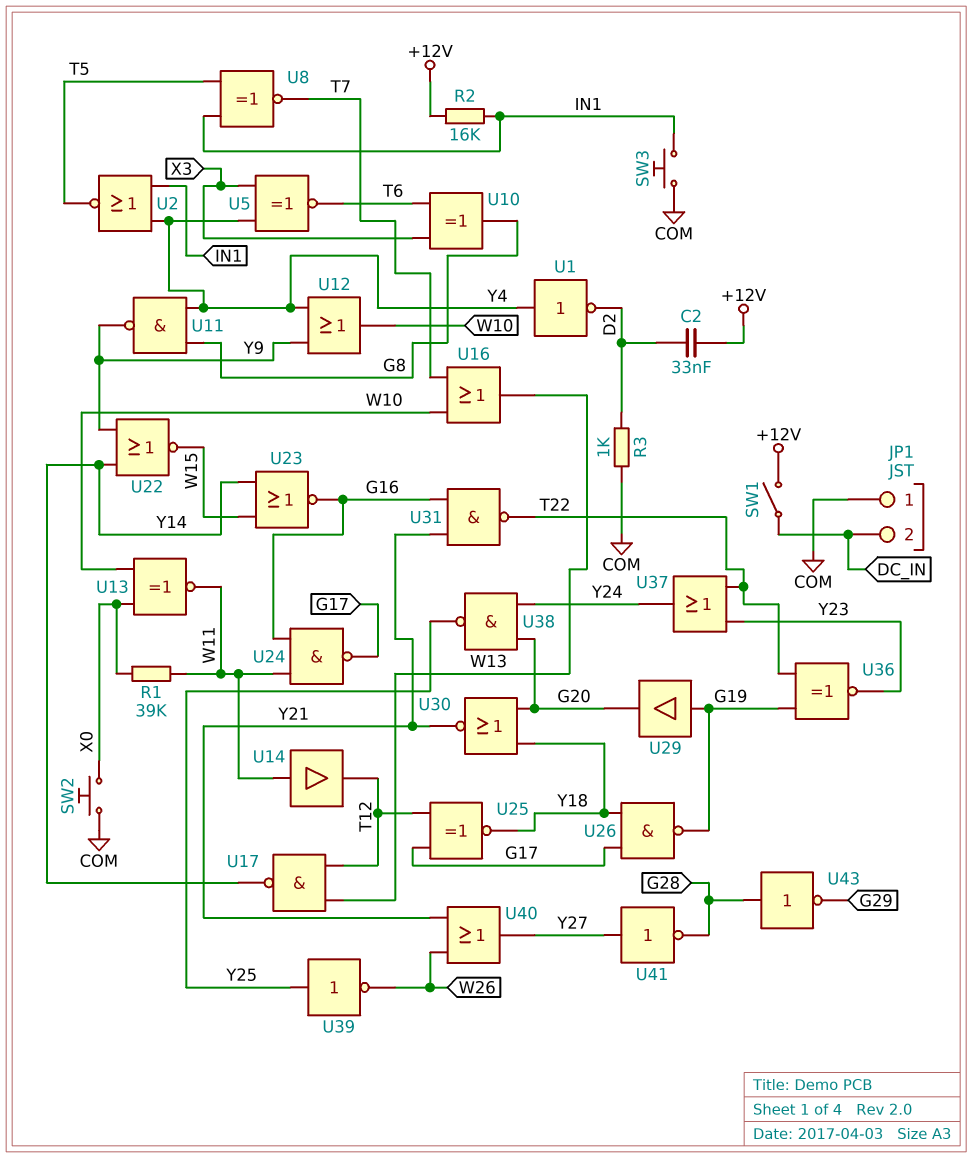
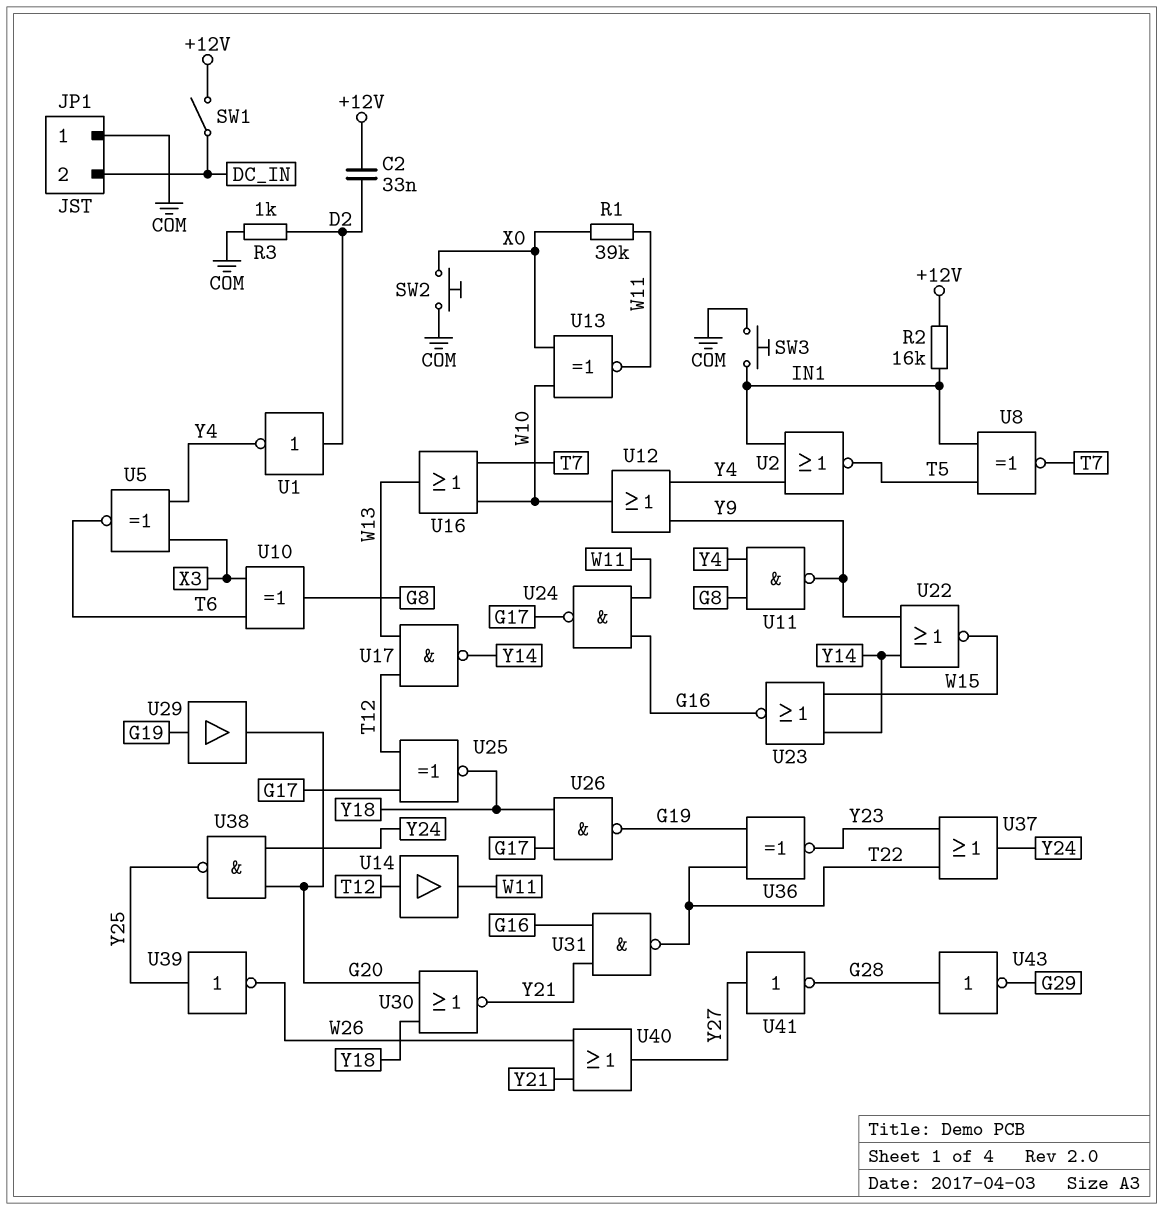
U1: NOT (in Y4, out D2) -> NOT (in D2, out Y4)
U14: buffer (in W11, out T12) -> buffer (in T12, out W11)

